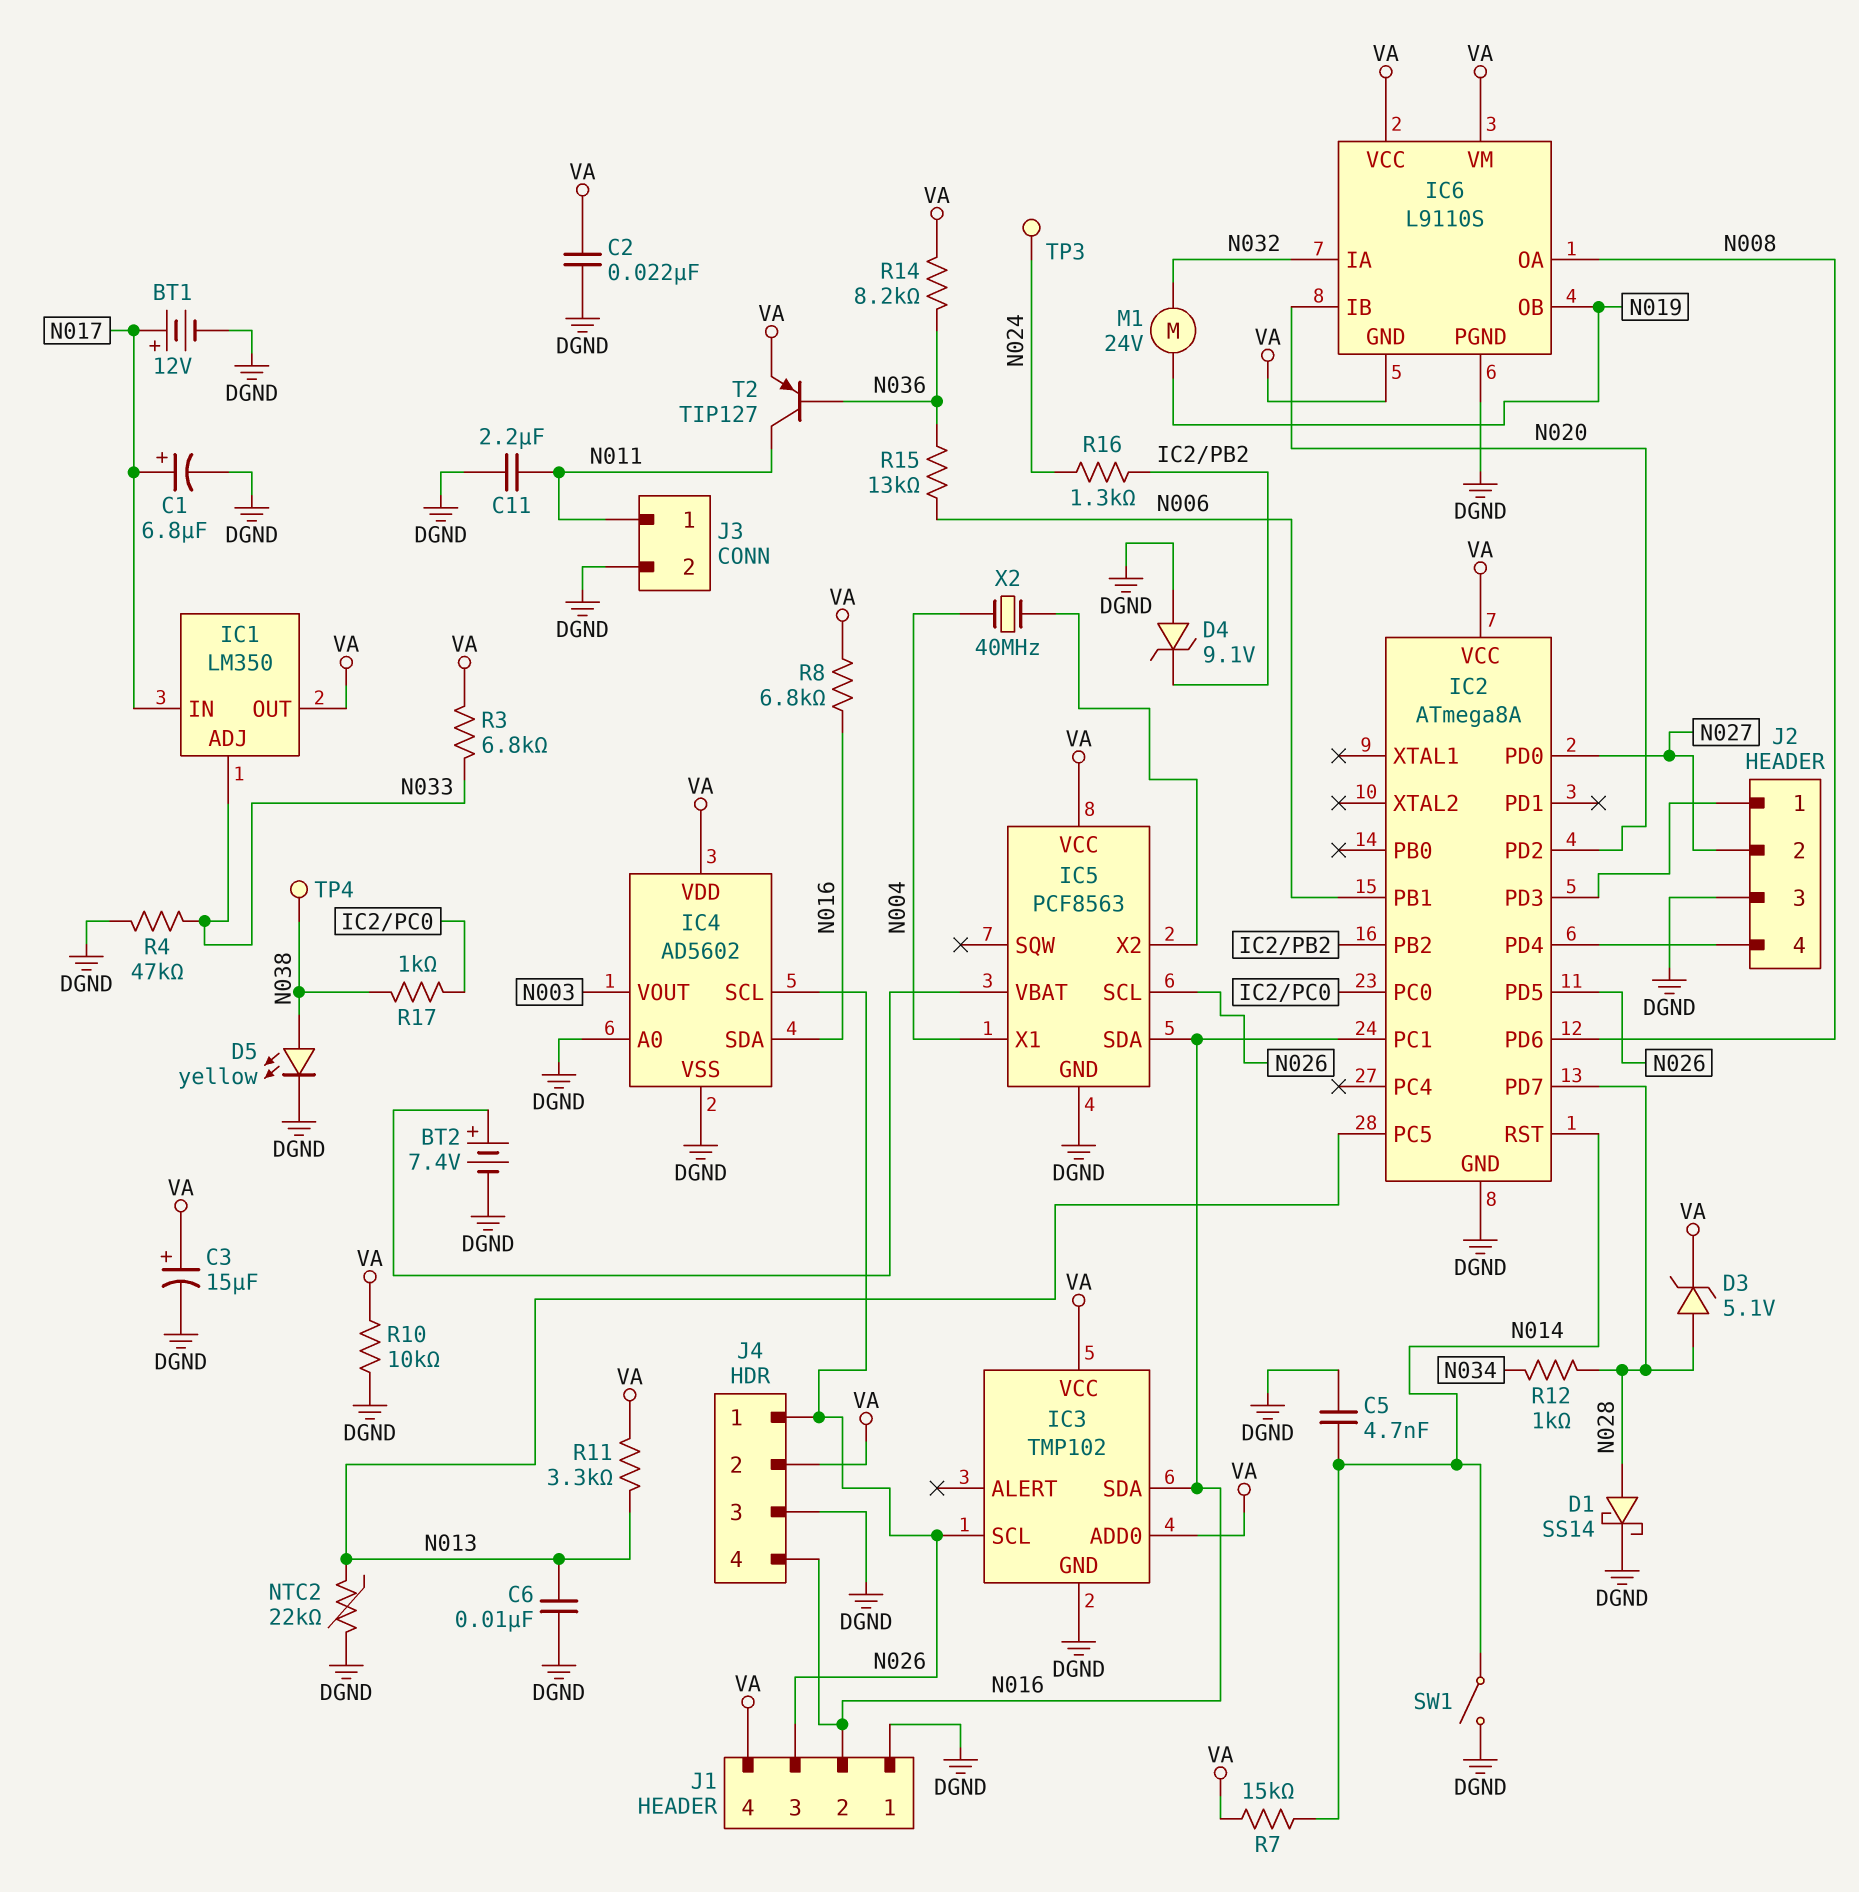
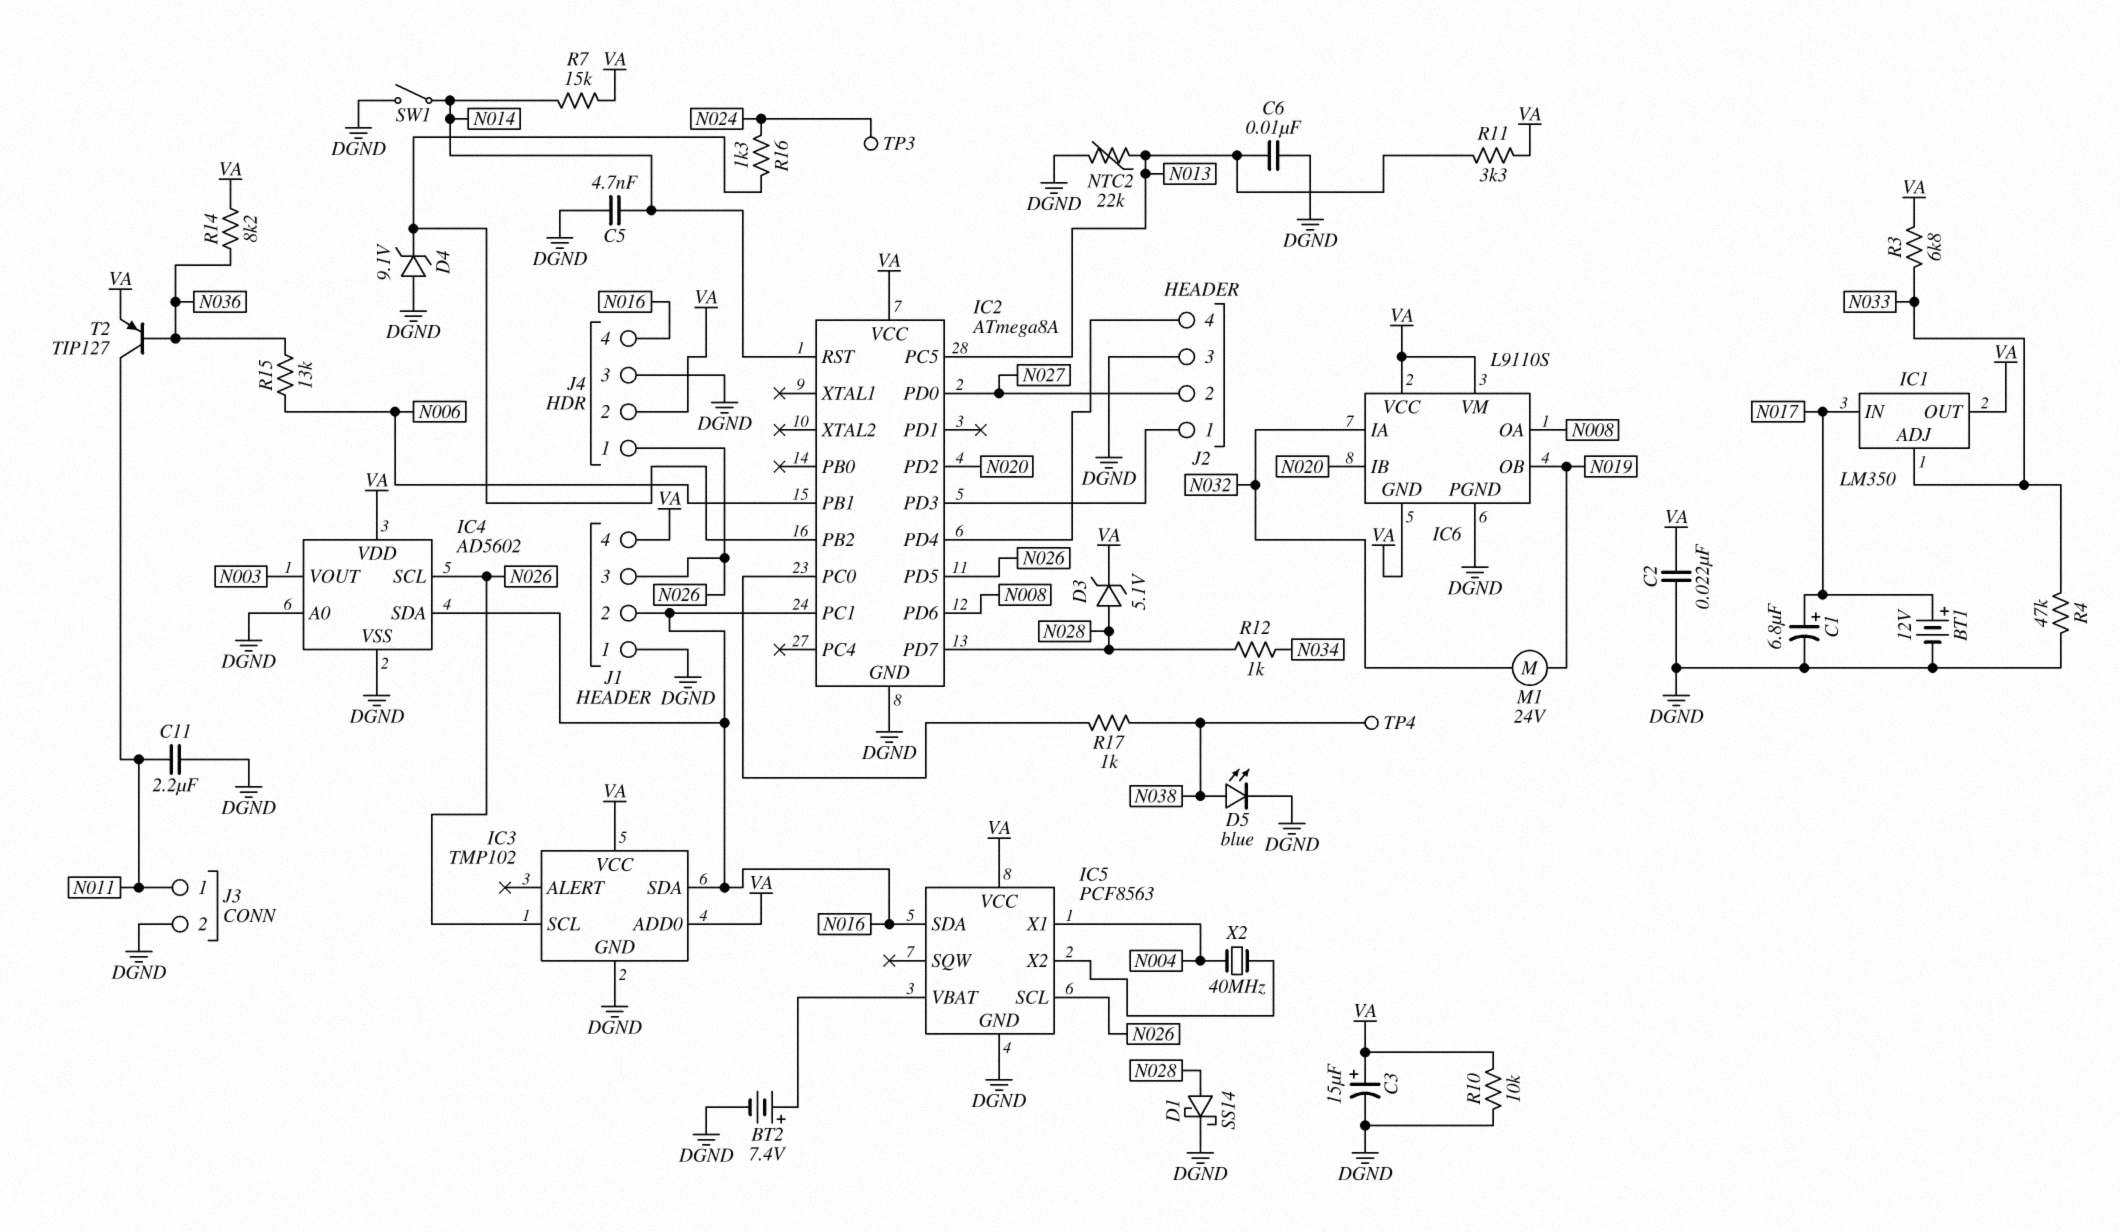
D5: LED yellow (A N038, K DGND) -> LED blue (A N038, K DGND)
R8: 6.8k (N016, VA) -> none

